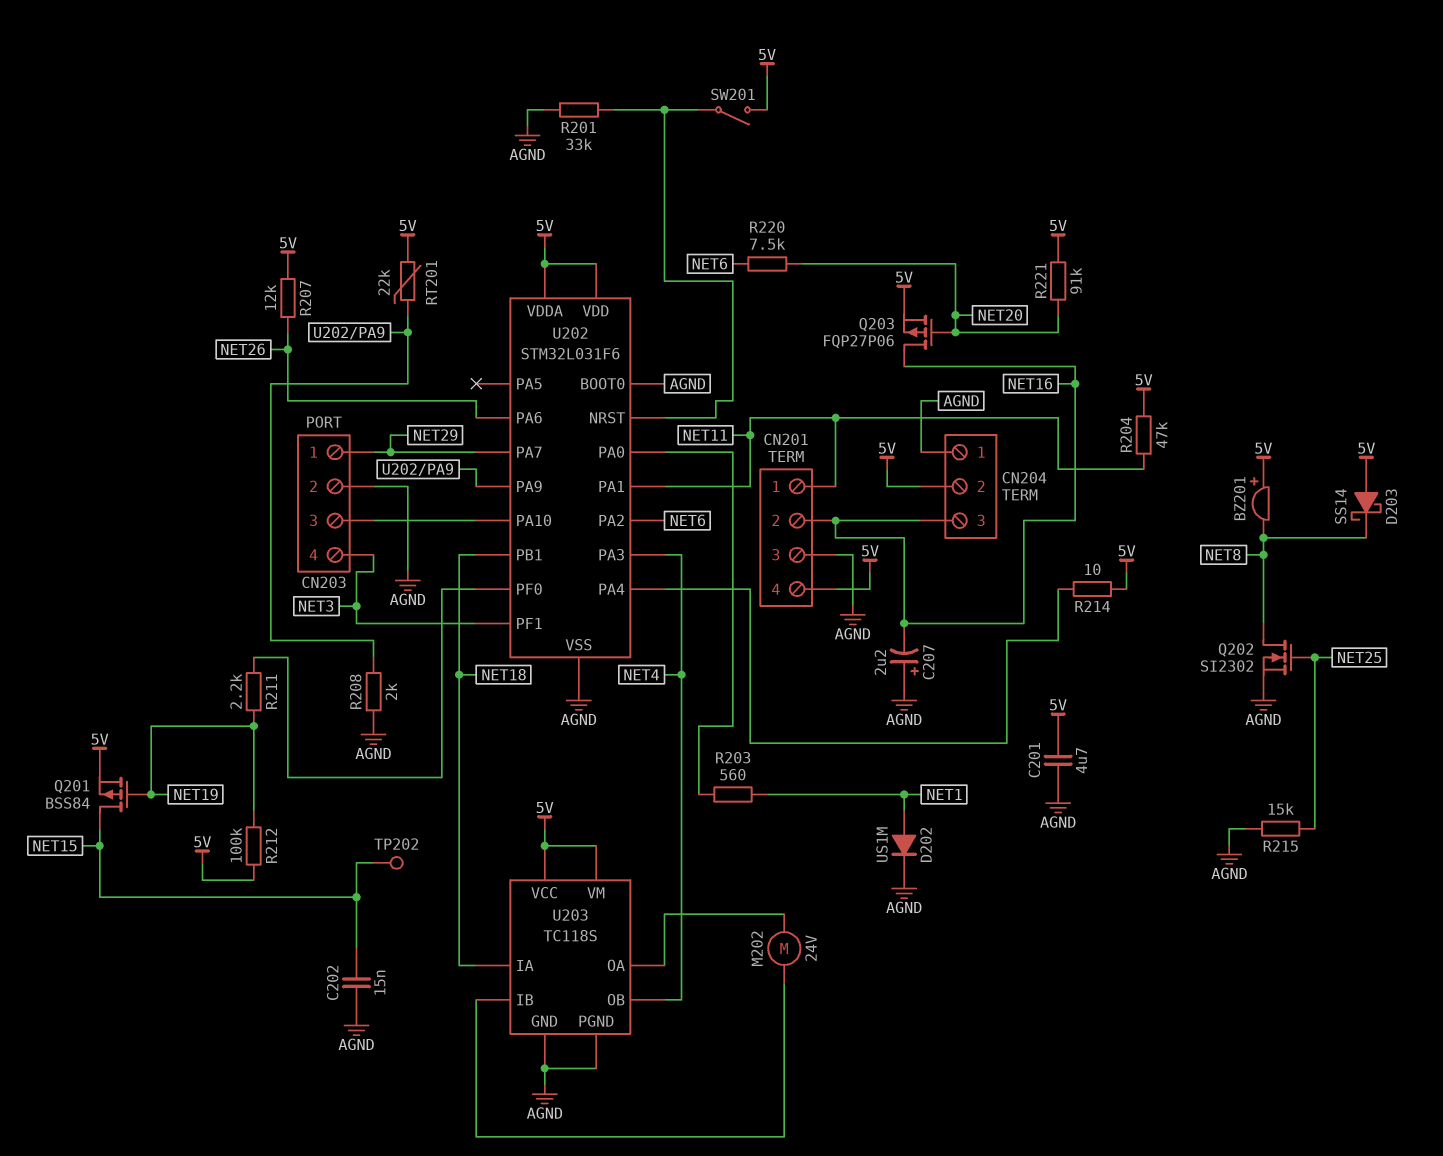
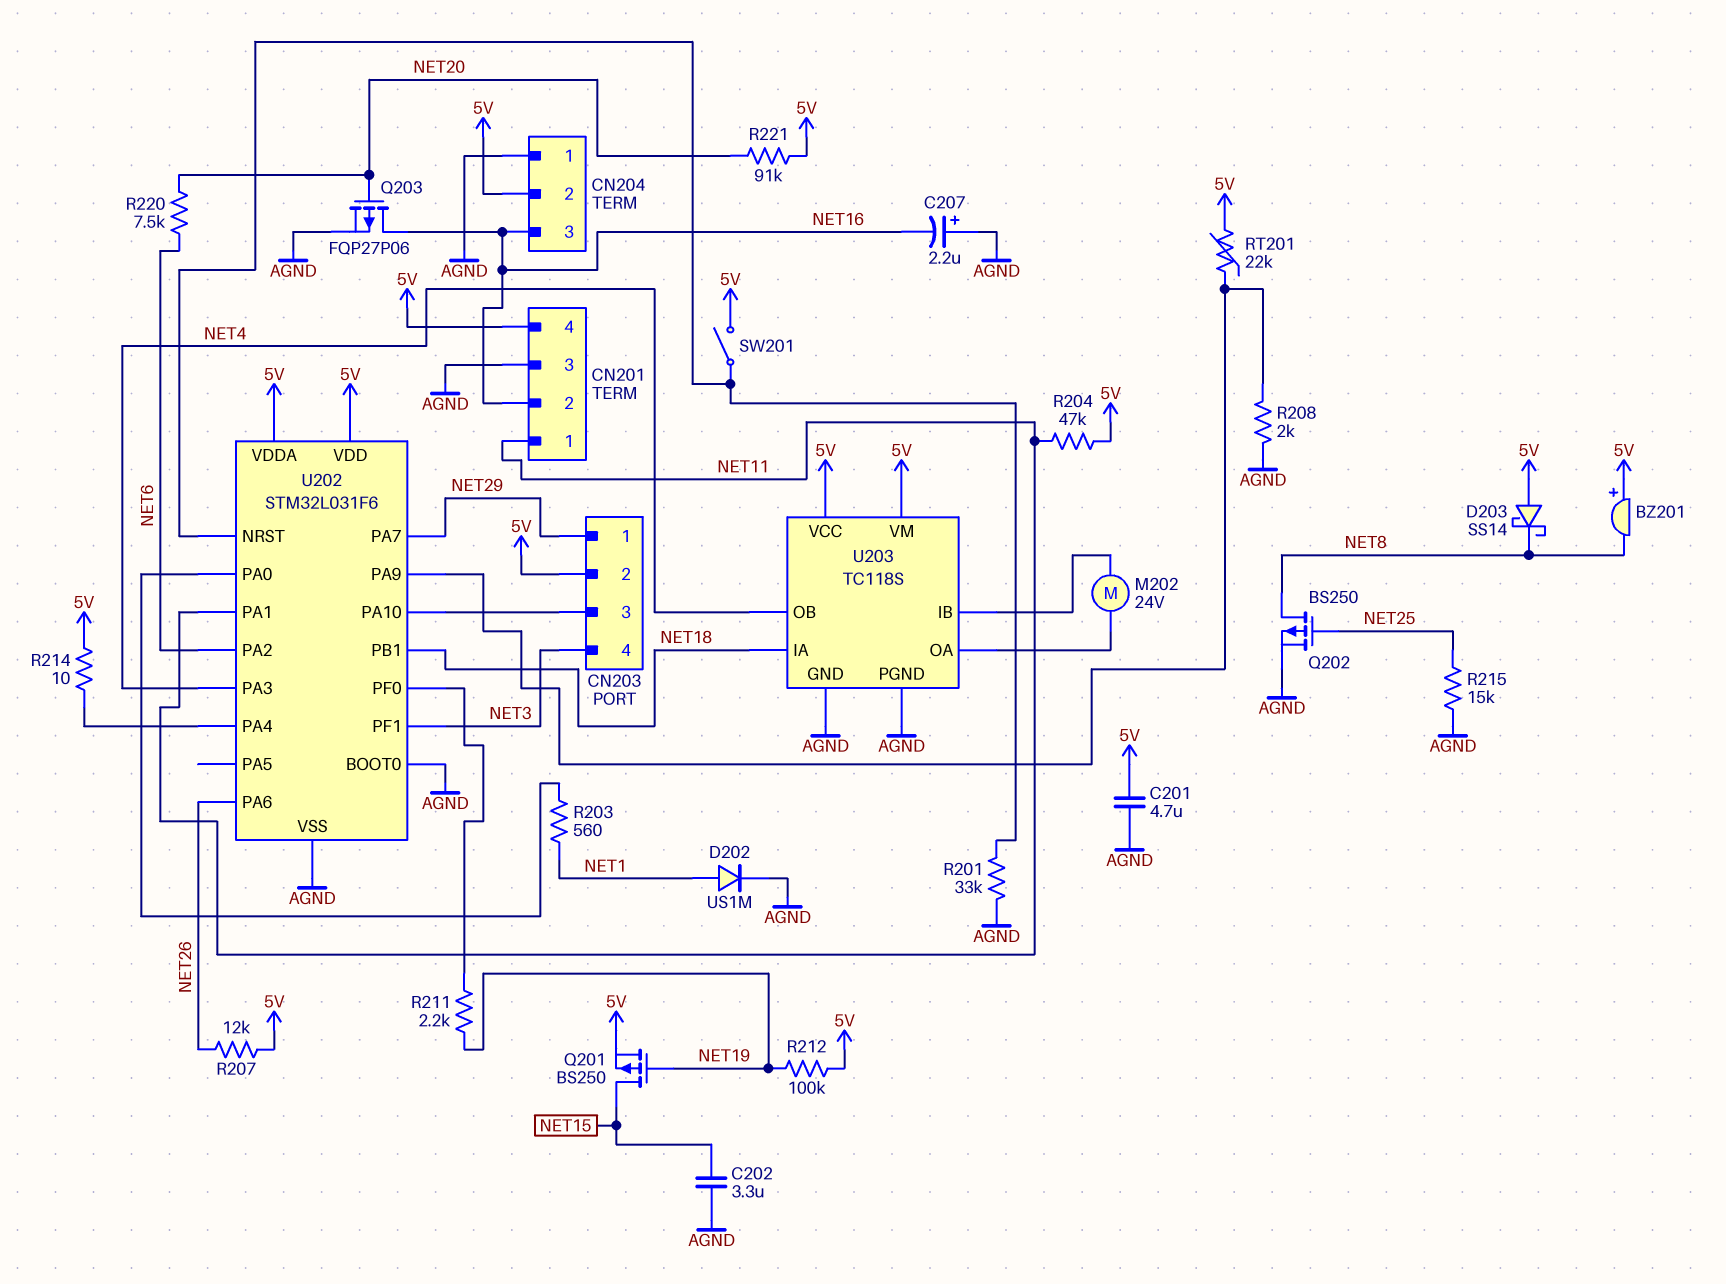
C202: 15nF (AGND, NET15) -> 3.3uF (AGND, NET15)
CN203 pin 2: AGND -> 5V
Q201: PMOS BSS84 (G NET19, D NET15, S 5V) -> PMOS BS250 (G NET19, D NET15, S 5V)
Q202: NMOS SI2302 (G NET25, D NET8, S AGND) -> PMOS BS250 (G NET25, D NET8, S AGND)
Q203: PMOS FQP27P06 (G NET20, D NET16, S 5V) -> PMOS FQP27P06 (G NET20, D NET16, S AGND)
TP202: test point (NET15) -> none

